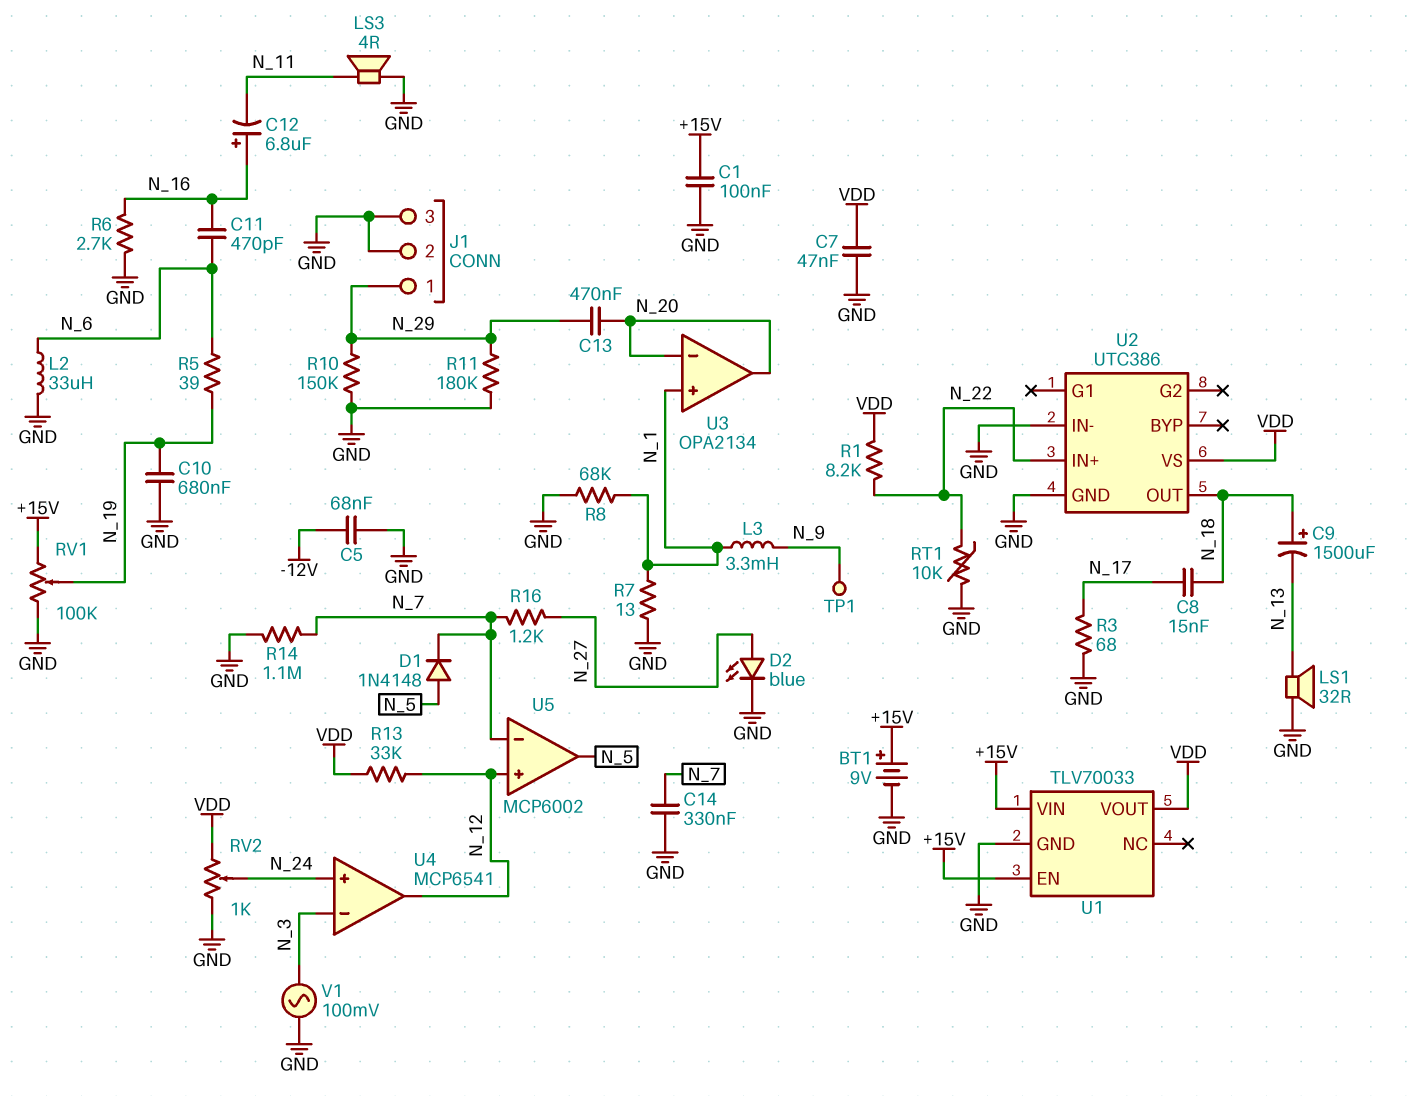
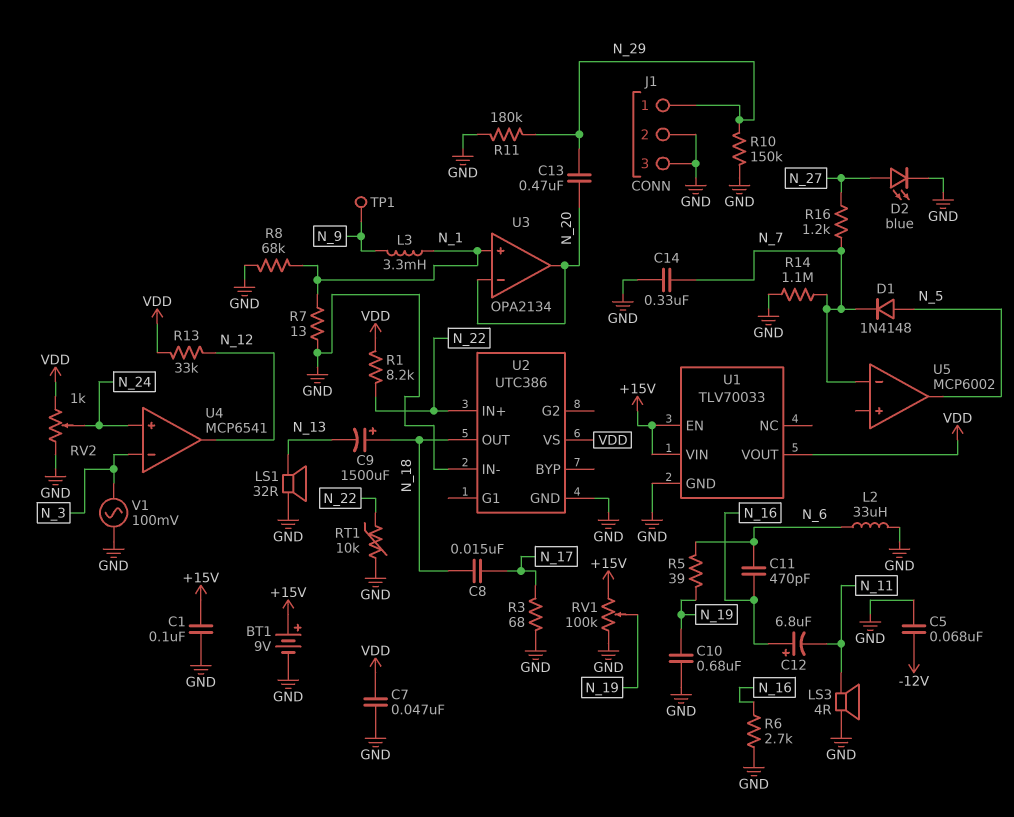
U5 pin in+: N_12 -> none

